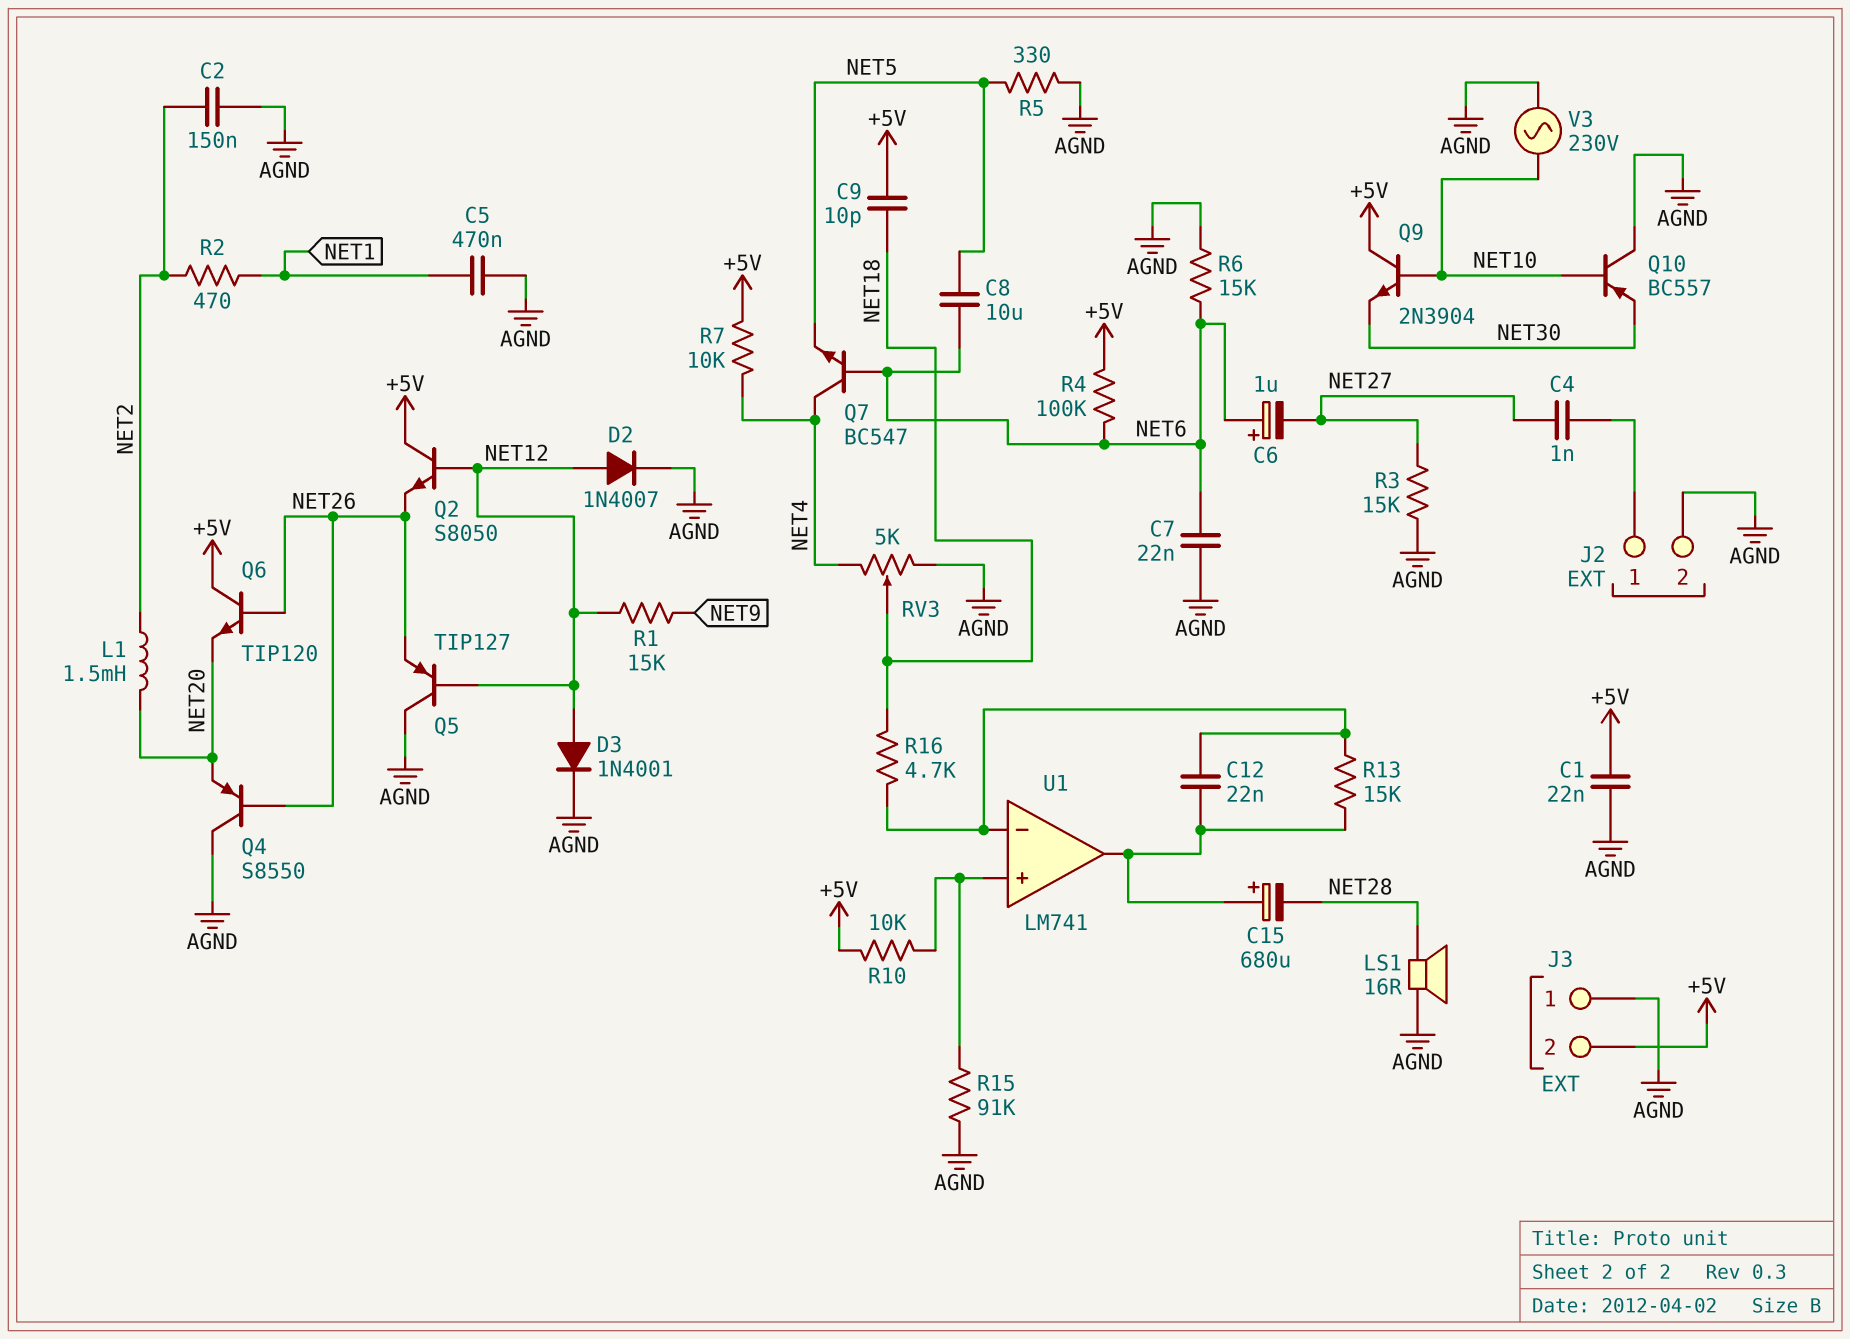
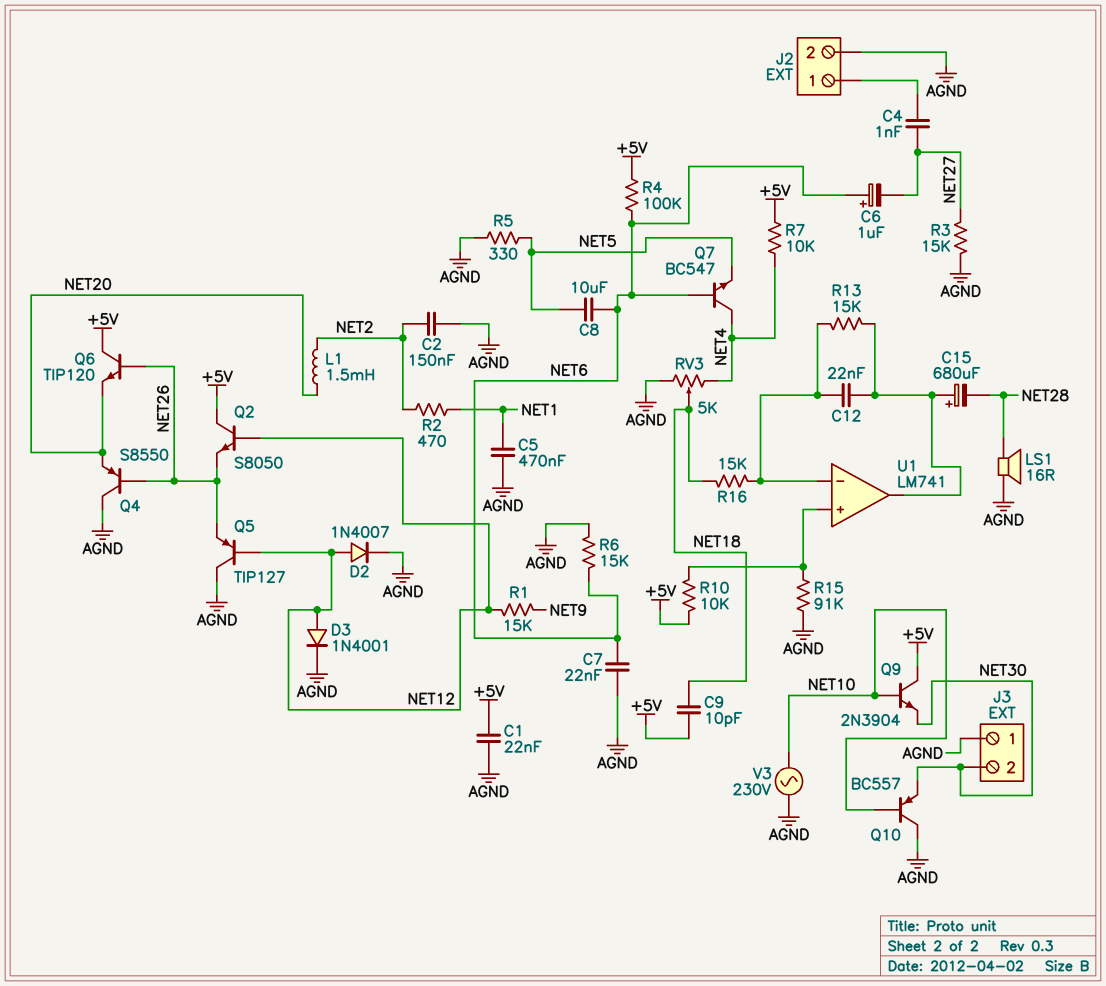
J3 pin 2: +5V -> NET30
R16: 4.7k (NET18, U1/in-) -> 15k (NET18, U1/in-)

